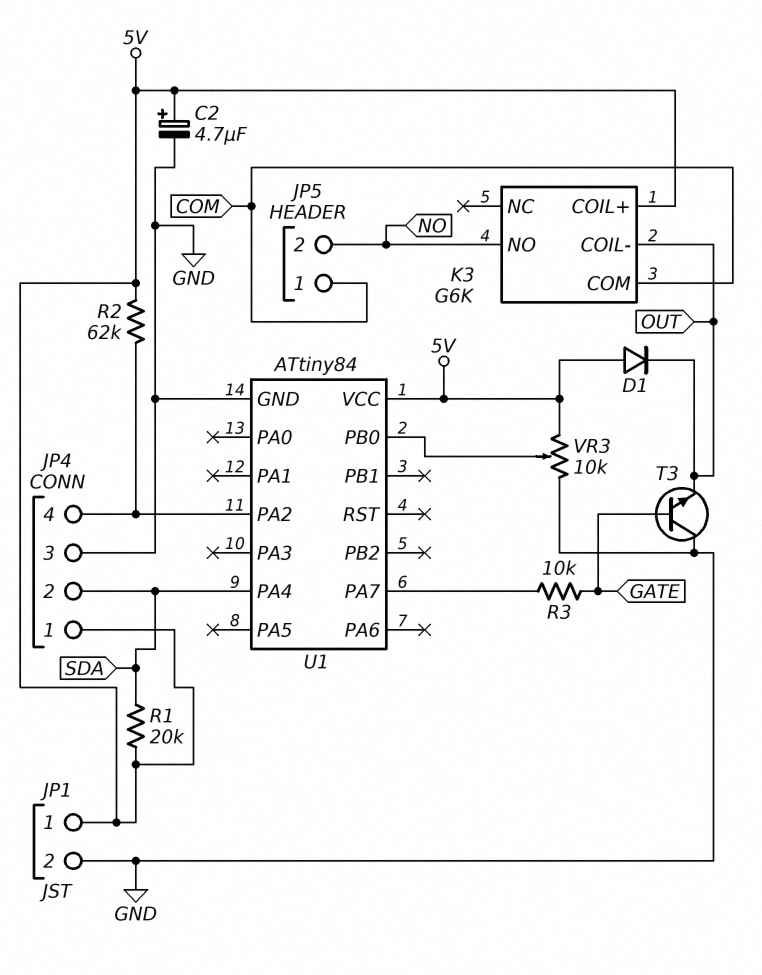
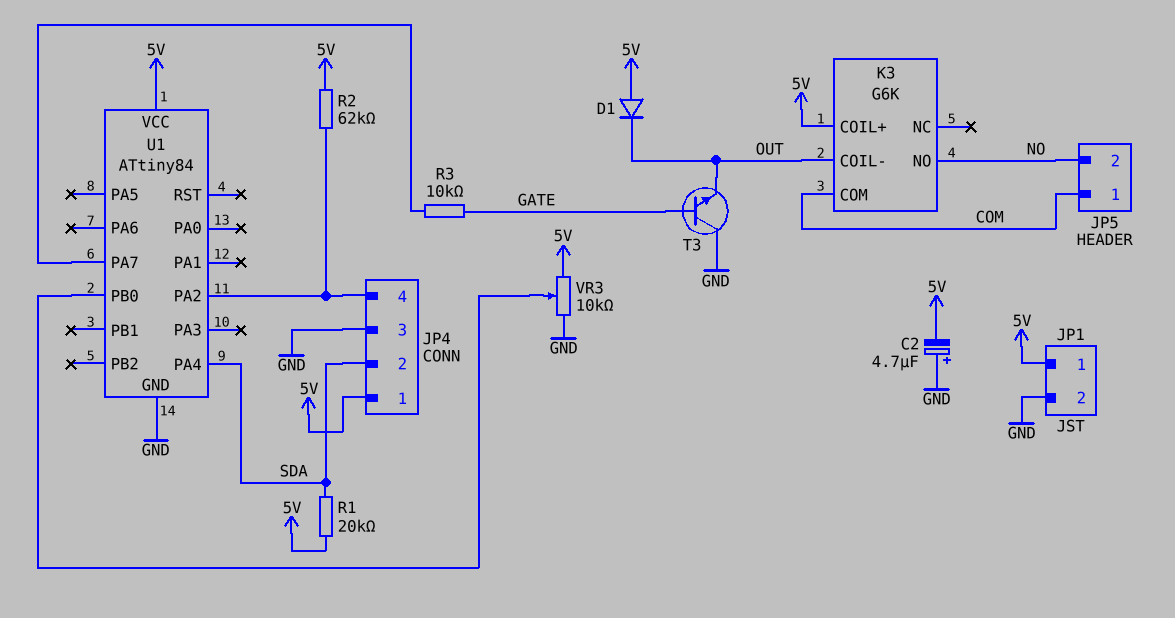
C2: 4.7uF (plus 5V, minus GND) -> 4.7uF (plus GND, minus 5V)

